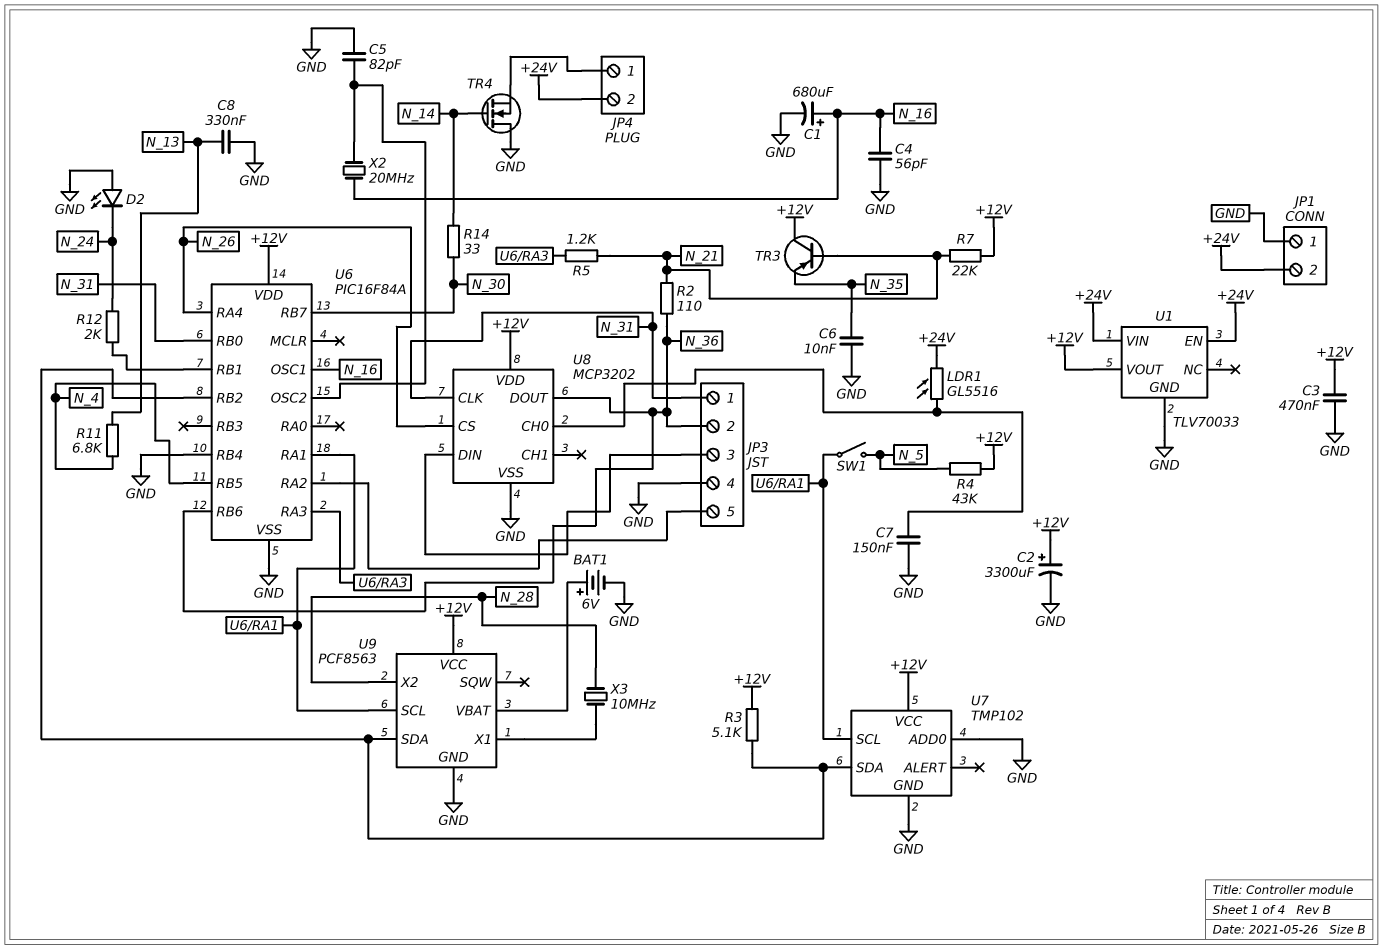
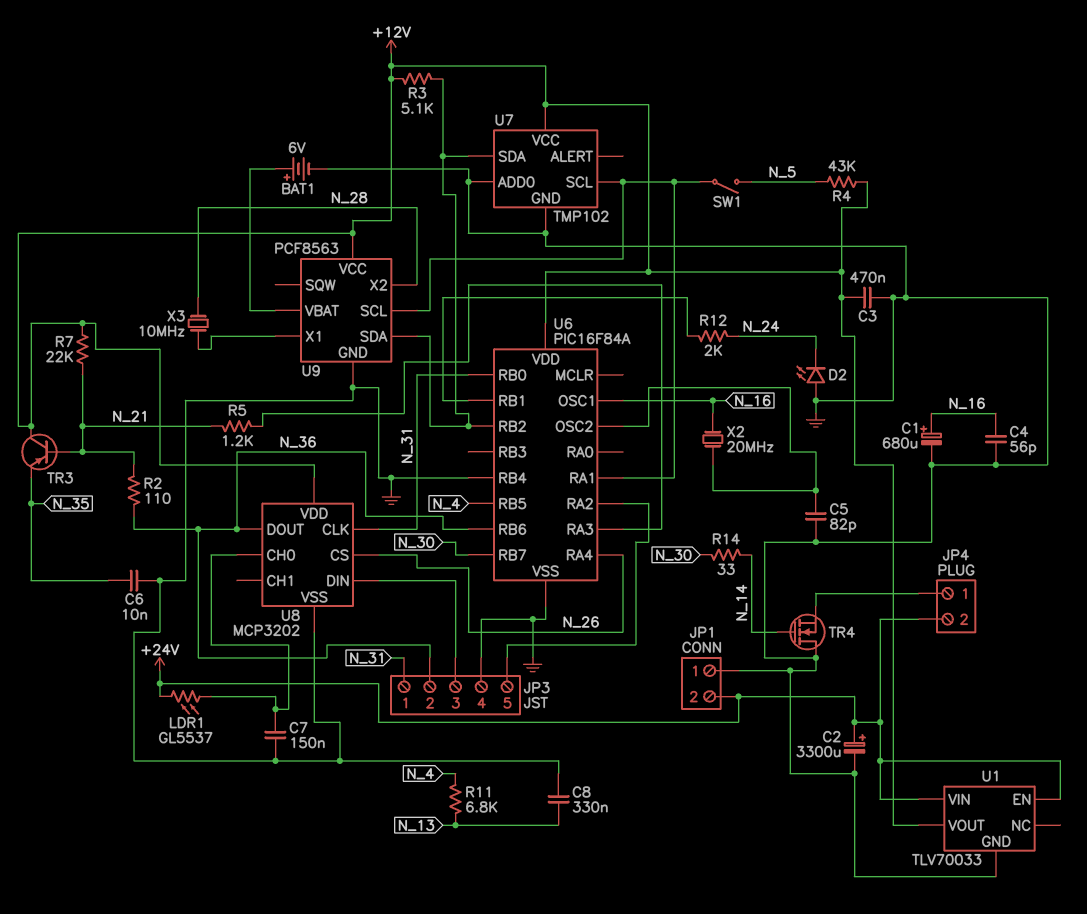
C2: 3300uF (plus +12V, minus GND) -> 3300uF (plus +24V, minus GND)
LDR1: GL5516 (+24V, U8/CH0) -> GL5537 (+24V, U8/CH0)

